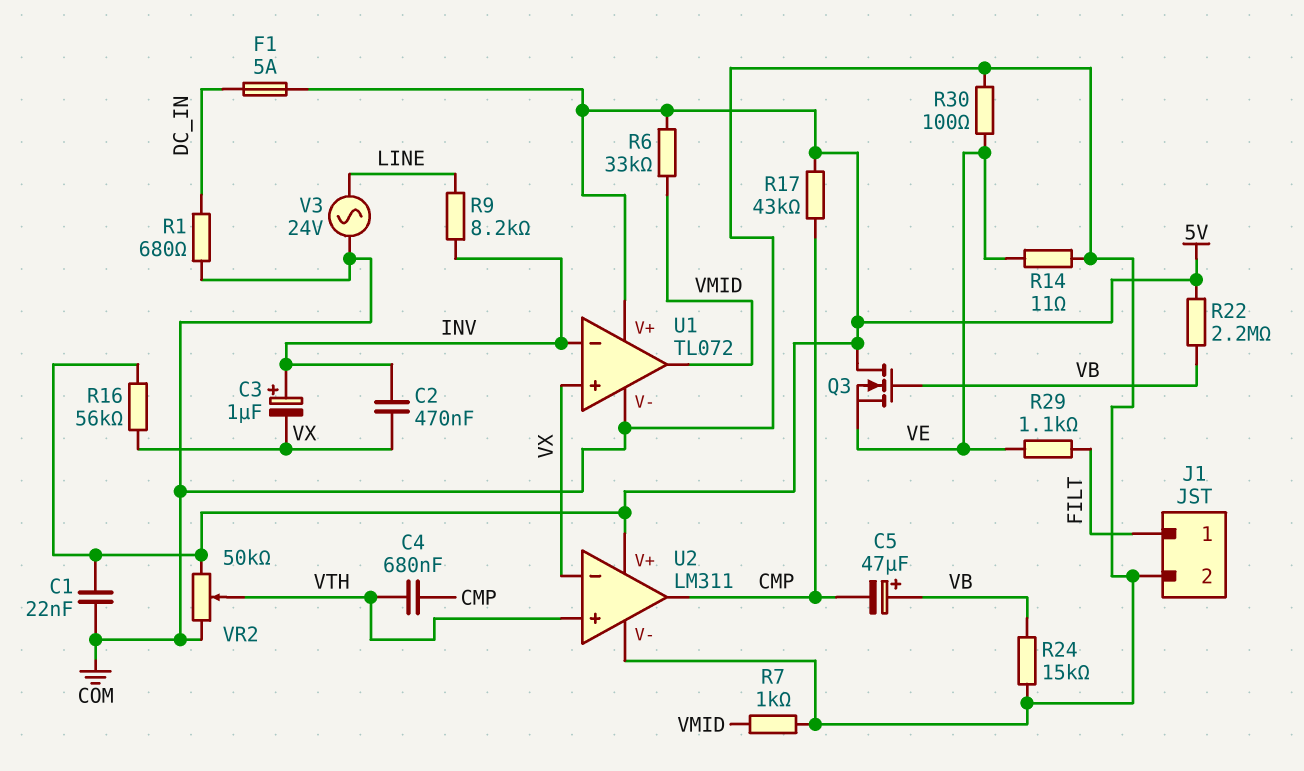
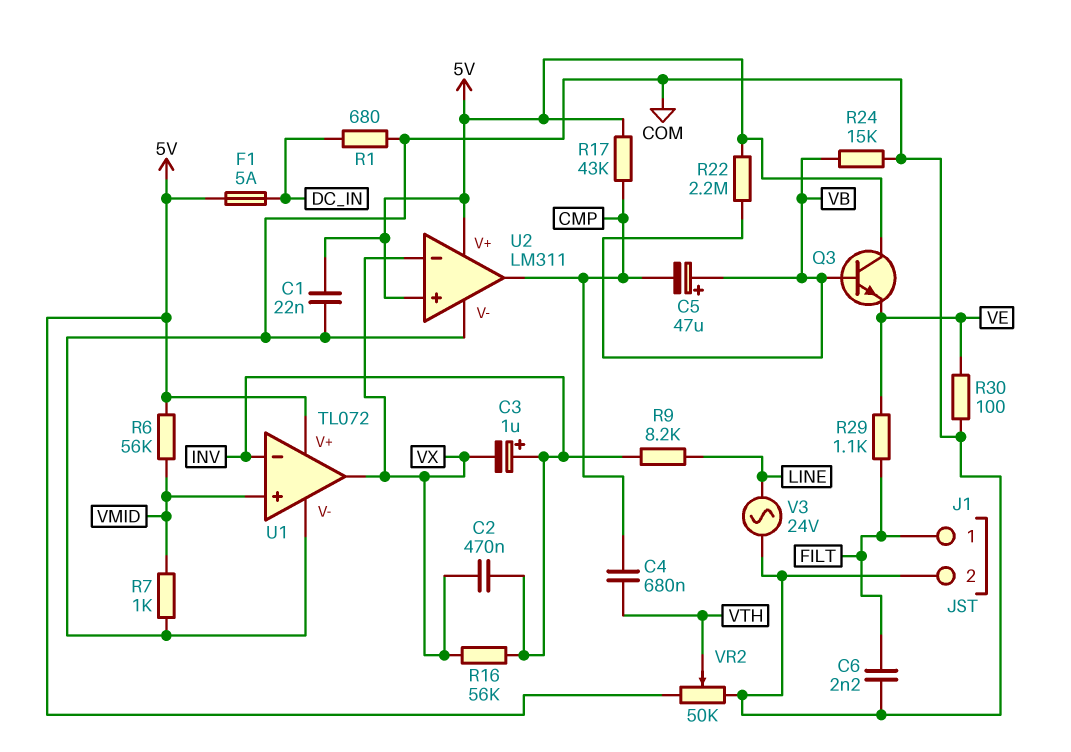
C6: none -> 2.2nF (COM, FILT)
Q3: NMOS (G VB, D 5V, S VE) -> NPN (B VB, C 5V, E VE)
R6: 33k (5V, VMID) -> 56k (5V, VMID)
R14: 11 (COM, VE) -> none
R16: 56k (5V, VX) -> 56k (INV, VX)
U1 pin in+: VX -> VMID
U1 pin out: VMID -> VX
U2 pin in+: VTH -> 5V

